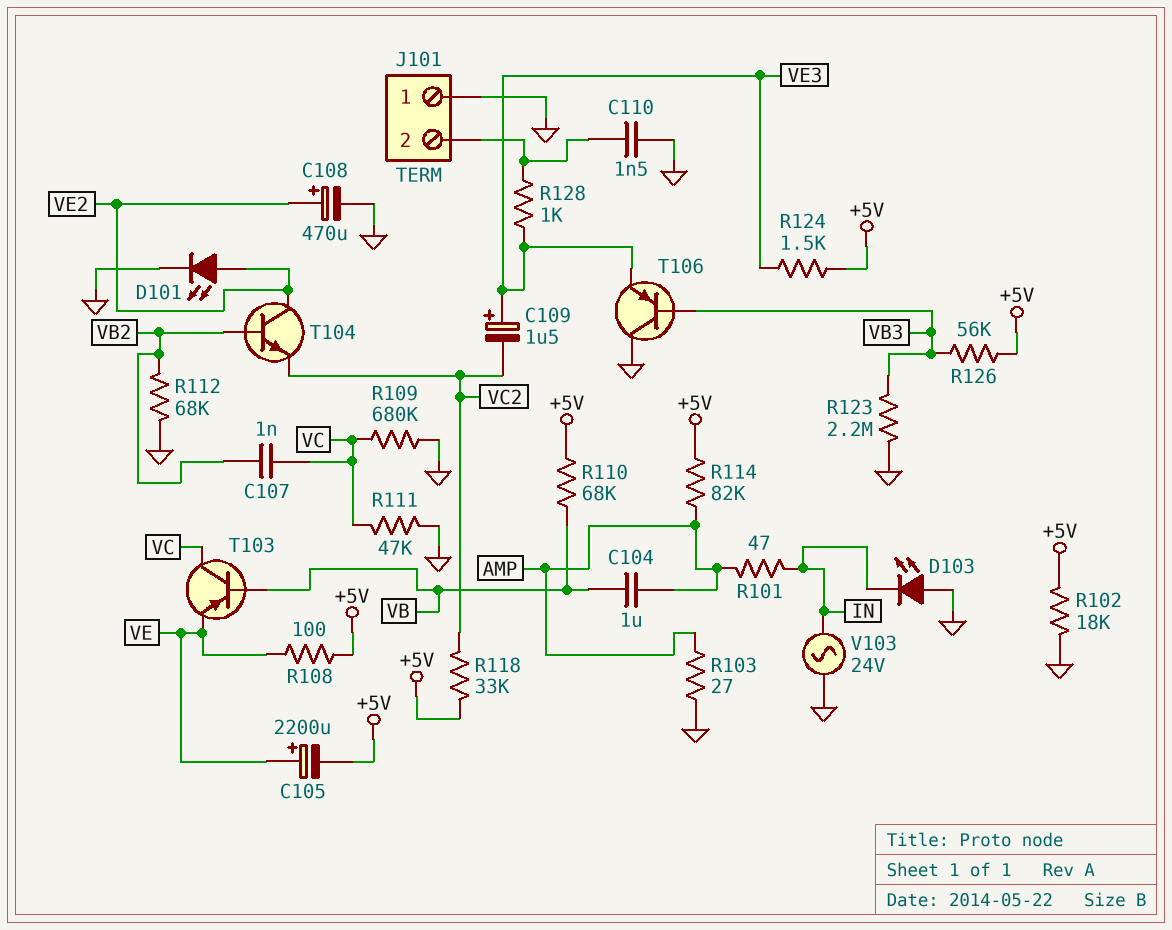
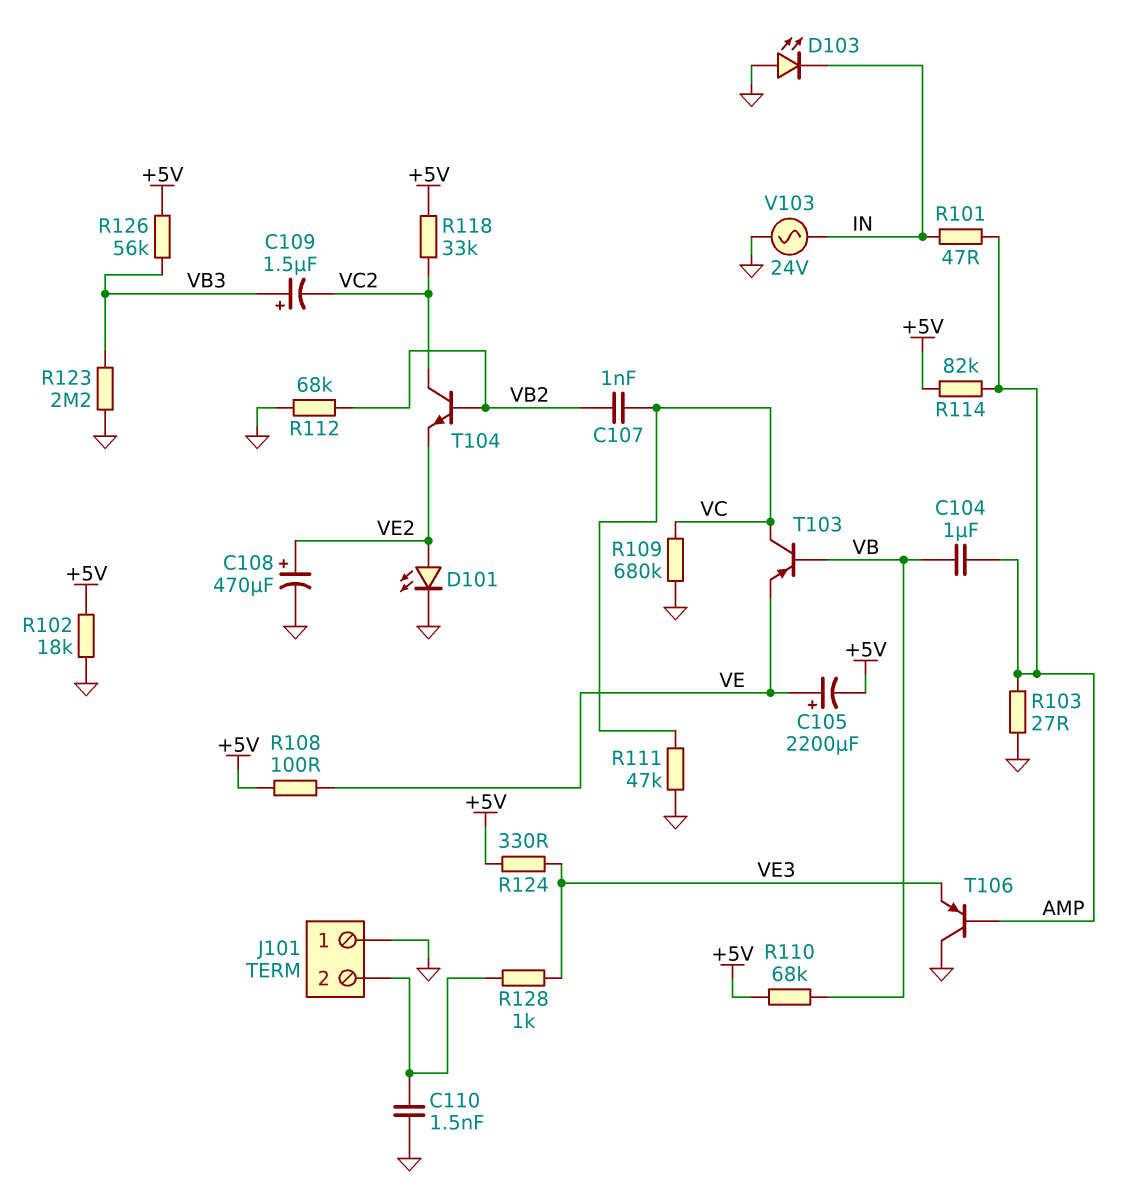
C109: 1.5uF (plus VE3, minus VC2) -> 1.5uF (plus VB3, minus VC2)
R124: 1.5k (+5V, VE3) -> 330 (+5V, VE3)
T104: NPN (B VB2, C VE2, E VC2) -> NPN (B VB2, C VC2, E VE2)
T106: PNP (B VB3, C GND, E VE3) -> PNP (B AMP, C GND, E VE3)

